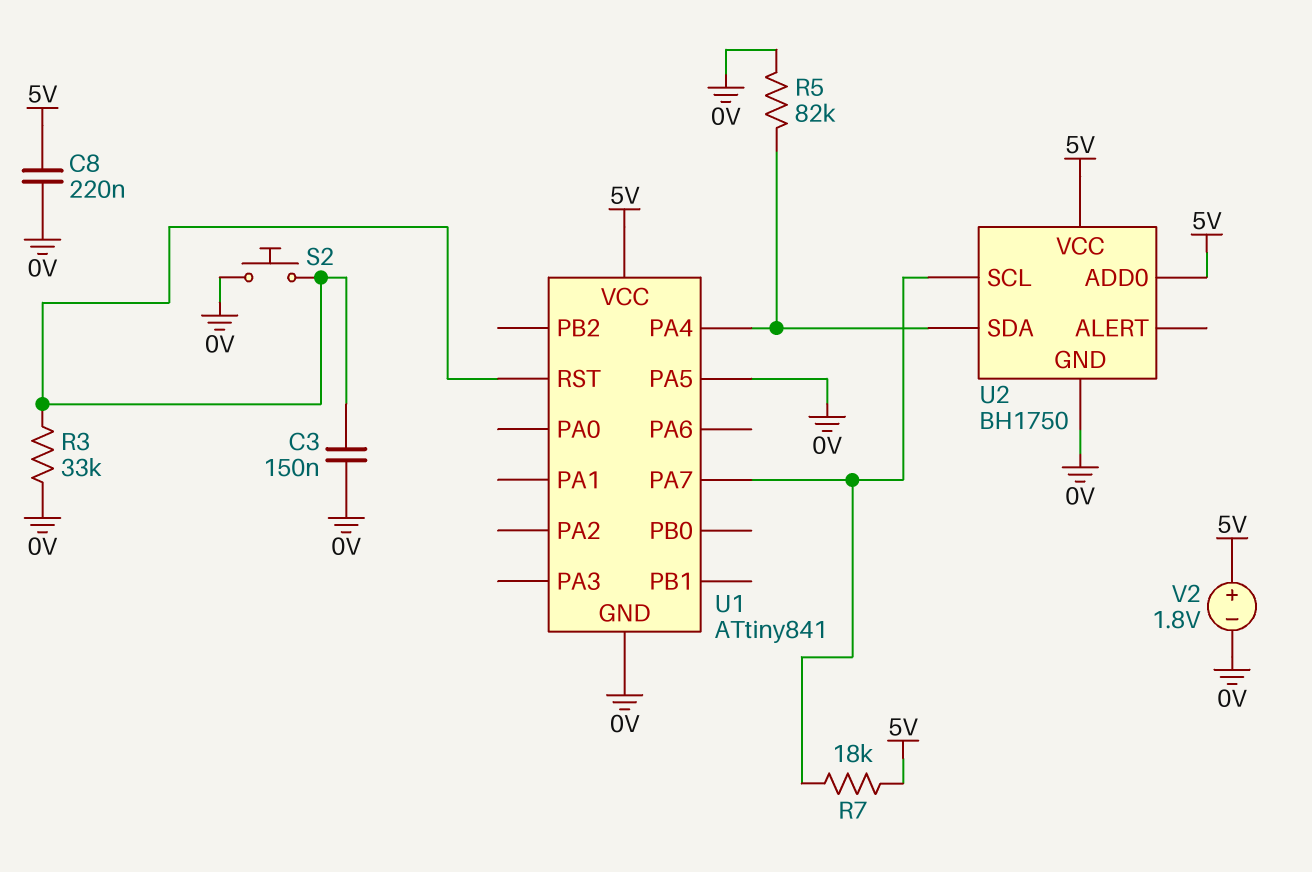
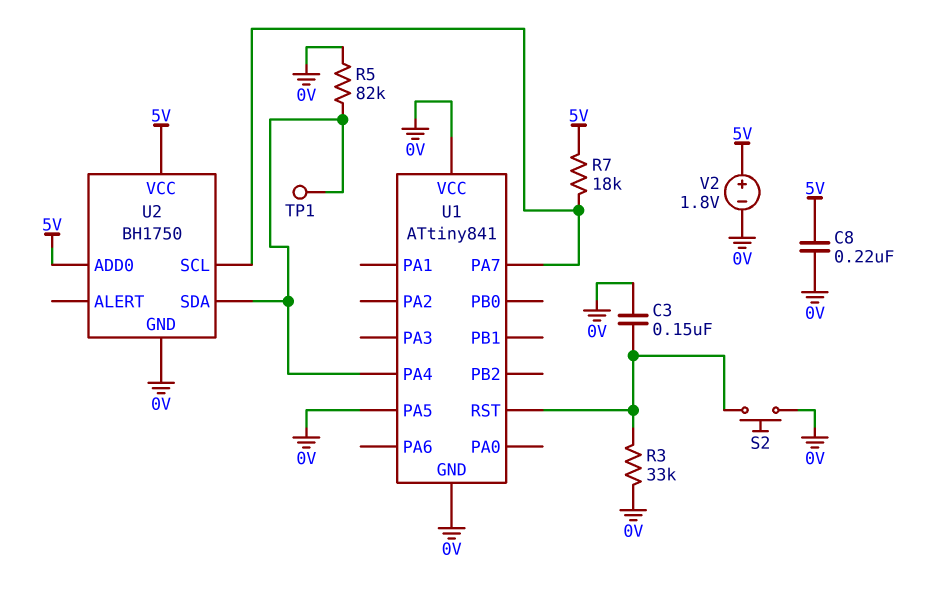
TP1: none -> test point (U1/PA4)
U1 pin VCC: 5V -> 0V

